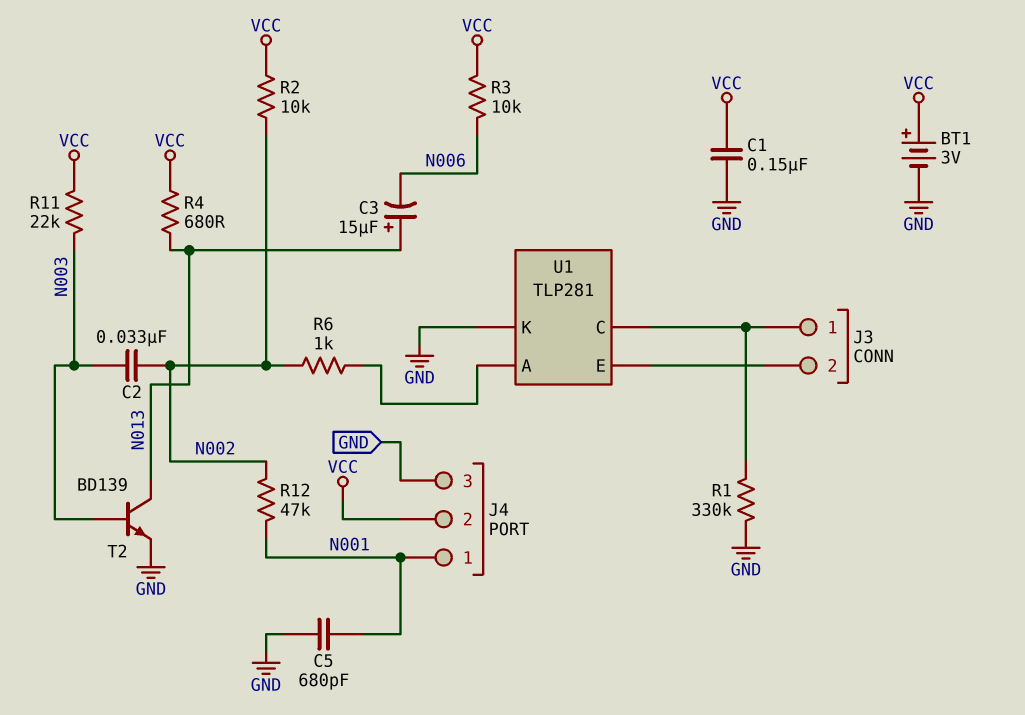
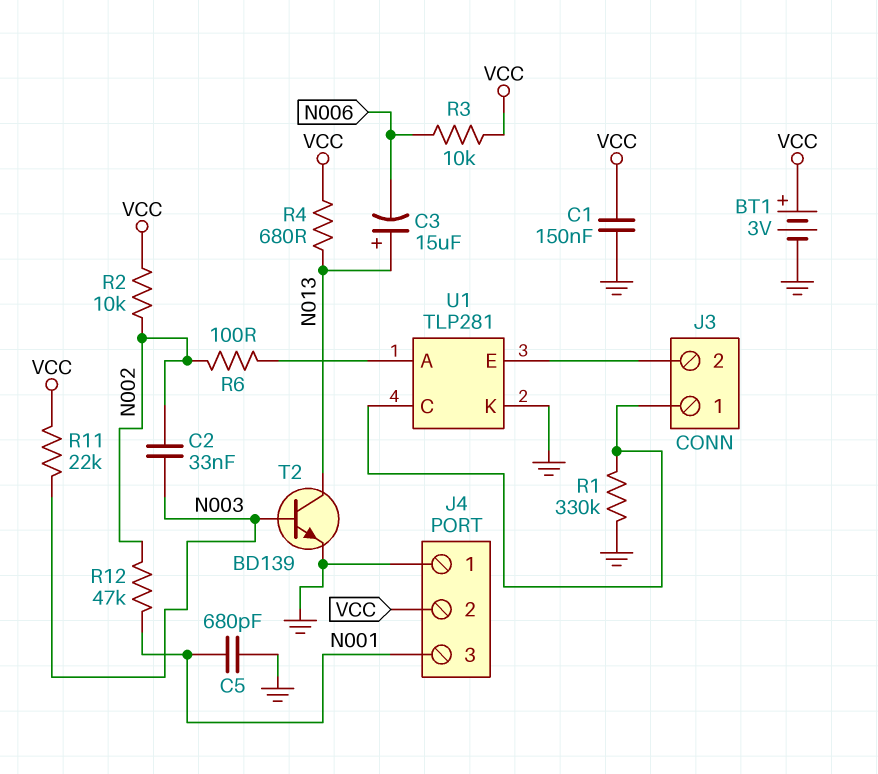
J4 pin 1: N001 -> GND
J4 pin 3: GND -> N001
R6: 1k (N002, U1/A) -> 100 (N002, U1/A)

